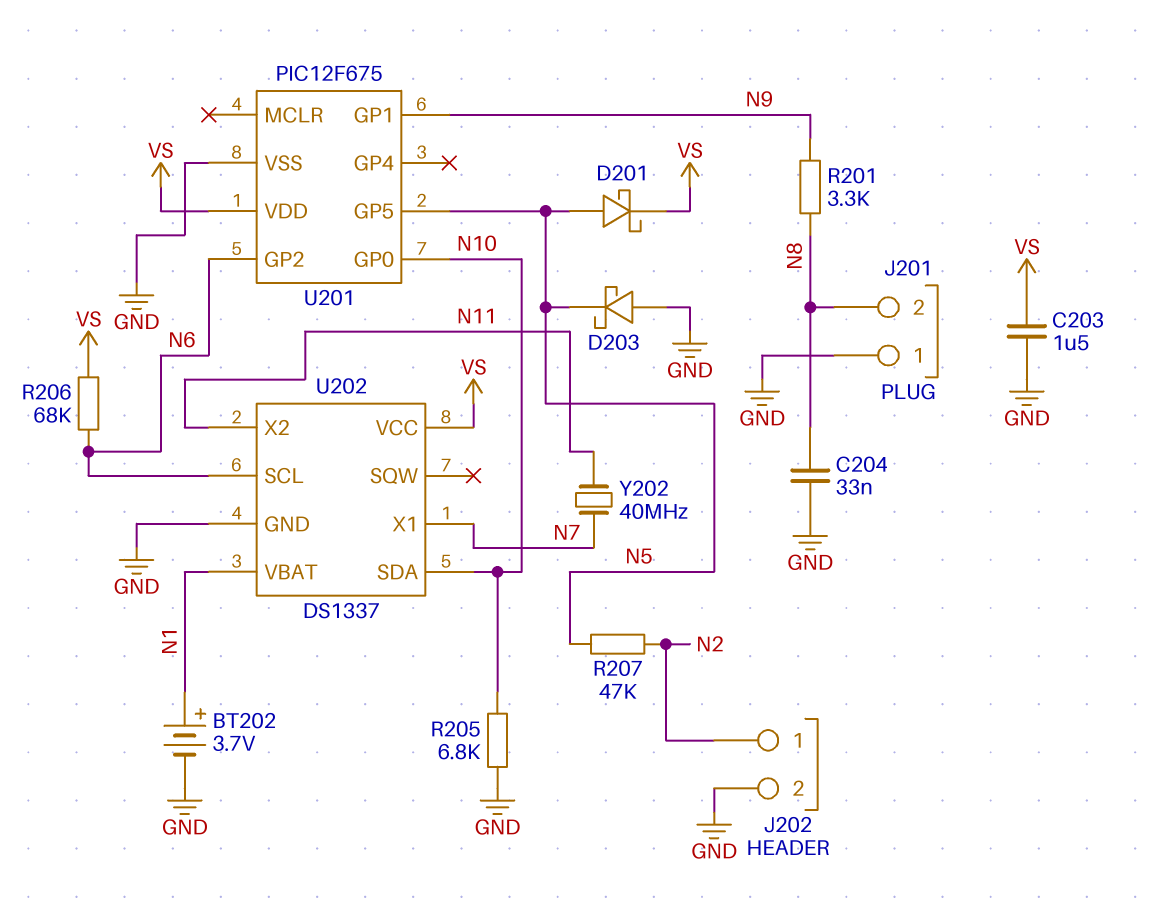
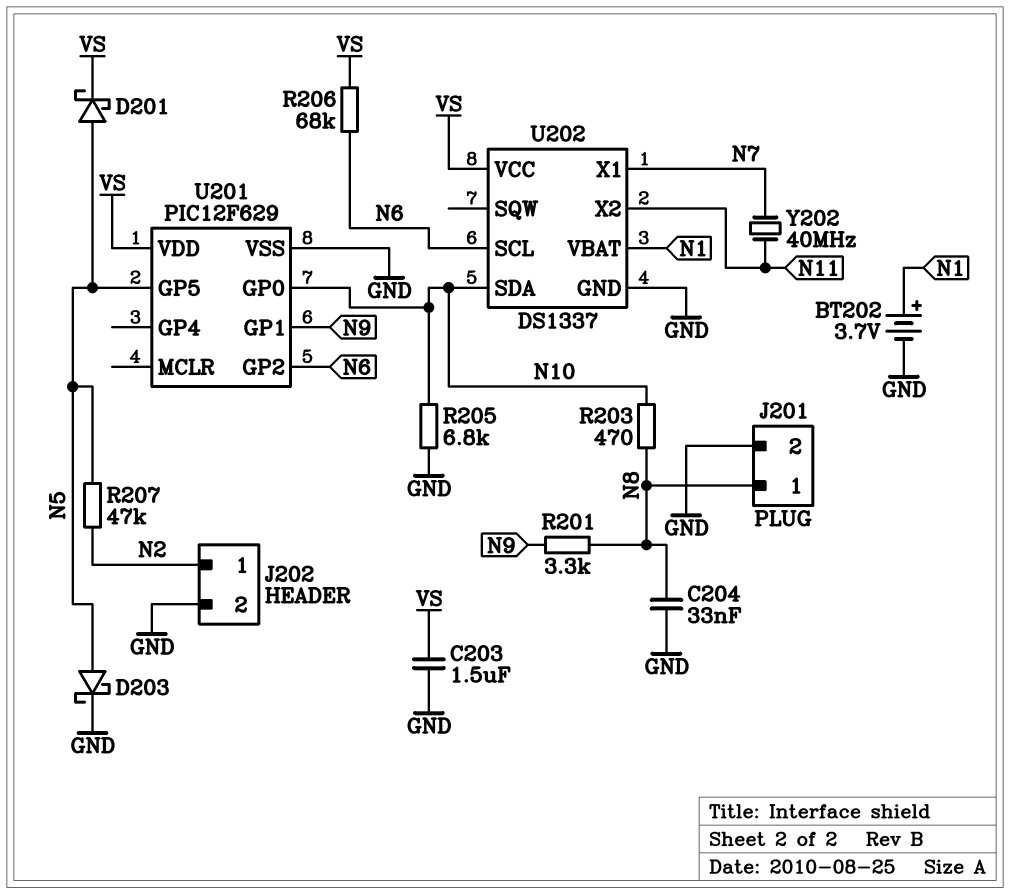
D203: schottky (A GND, K N5) -> schottky (A N5, K GND)
J201 pin 1: GND -> N8
J201 pin 2: N8 -> GND
R203: none -> 470 (N8, N10)
U201: PIC12F675 -> PIC12F629

